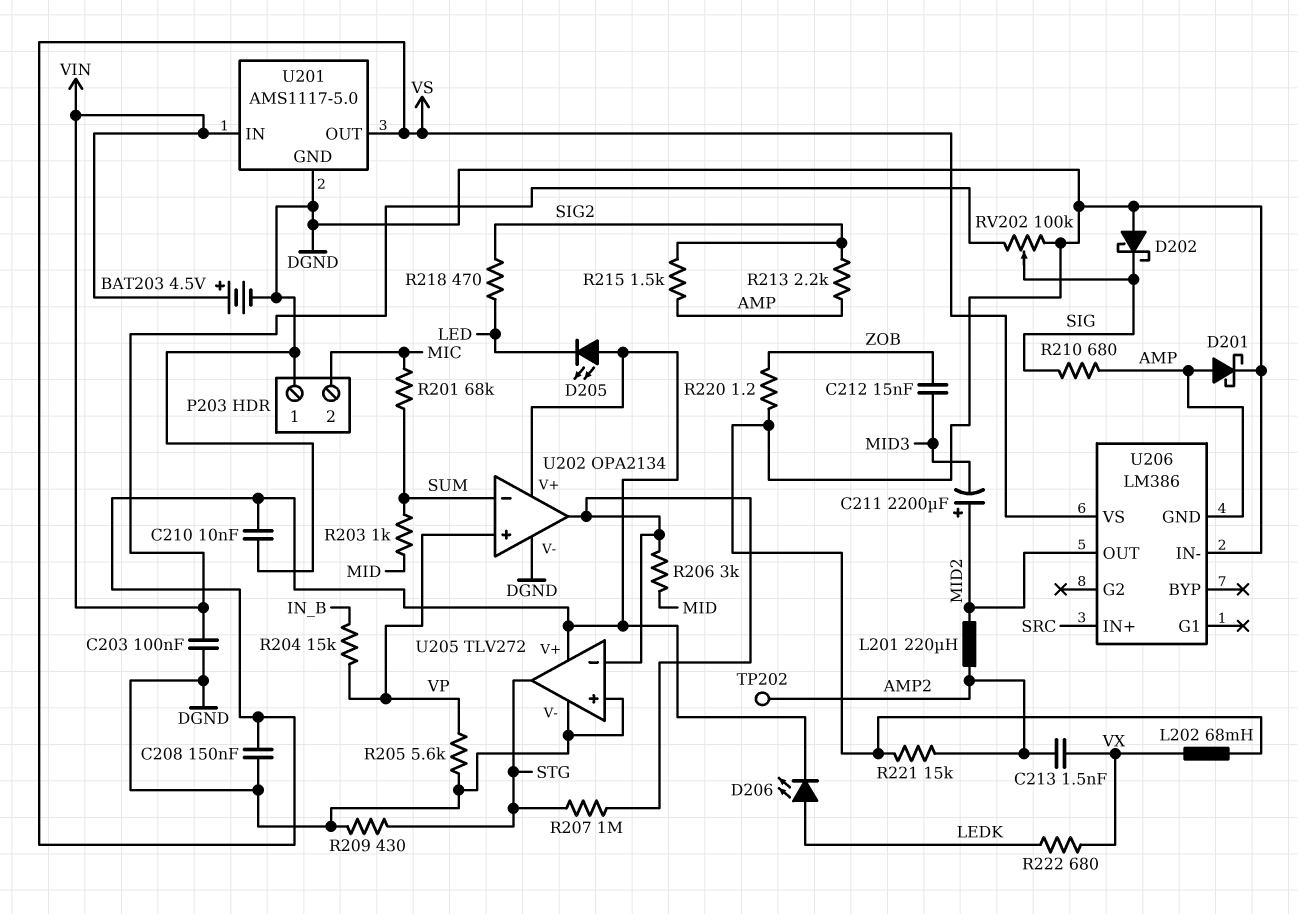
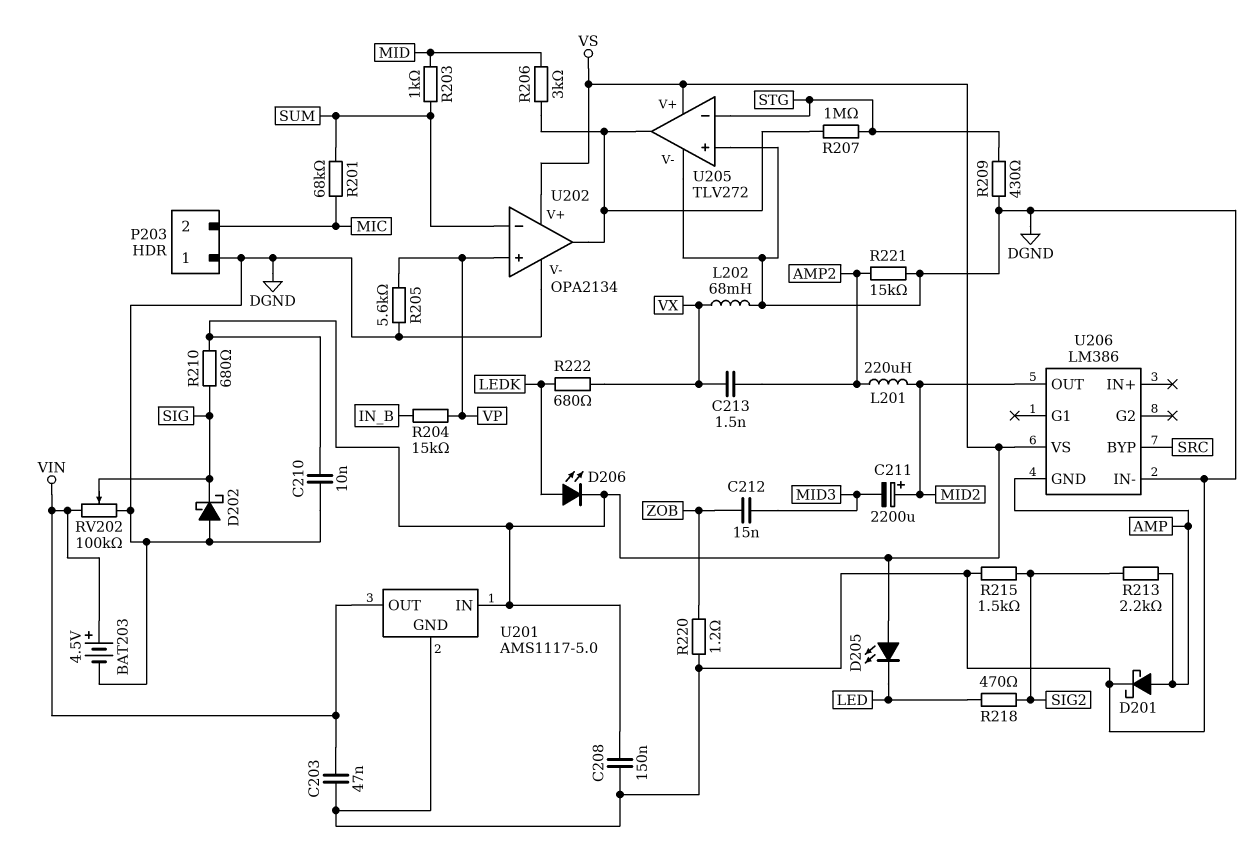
C203: 100nF (DGND, VIN) -> 47nF (DGND, VIN)
R210: 680 (AMP, SIG) -> 680 (SIG, VS)
R215: 1.5k (AMP, SIG2) -> 1.5k (DGND, SIG2)
TP202: test point (AMP2) -> none
U201 pin IN: VIN -> VS
U201 pin OUT: VS -> VIN
U205 pin in-: U202/out -> STG
U205 pin out: STG -> U202/out
U206 pin BYP: none -> SRC
U206 pin IN+: SRC -> none

